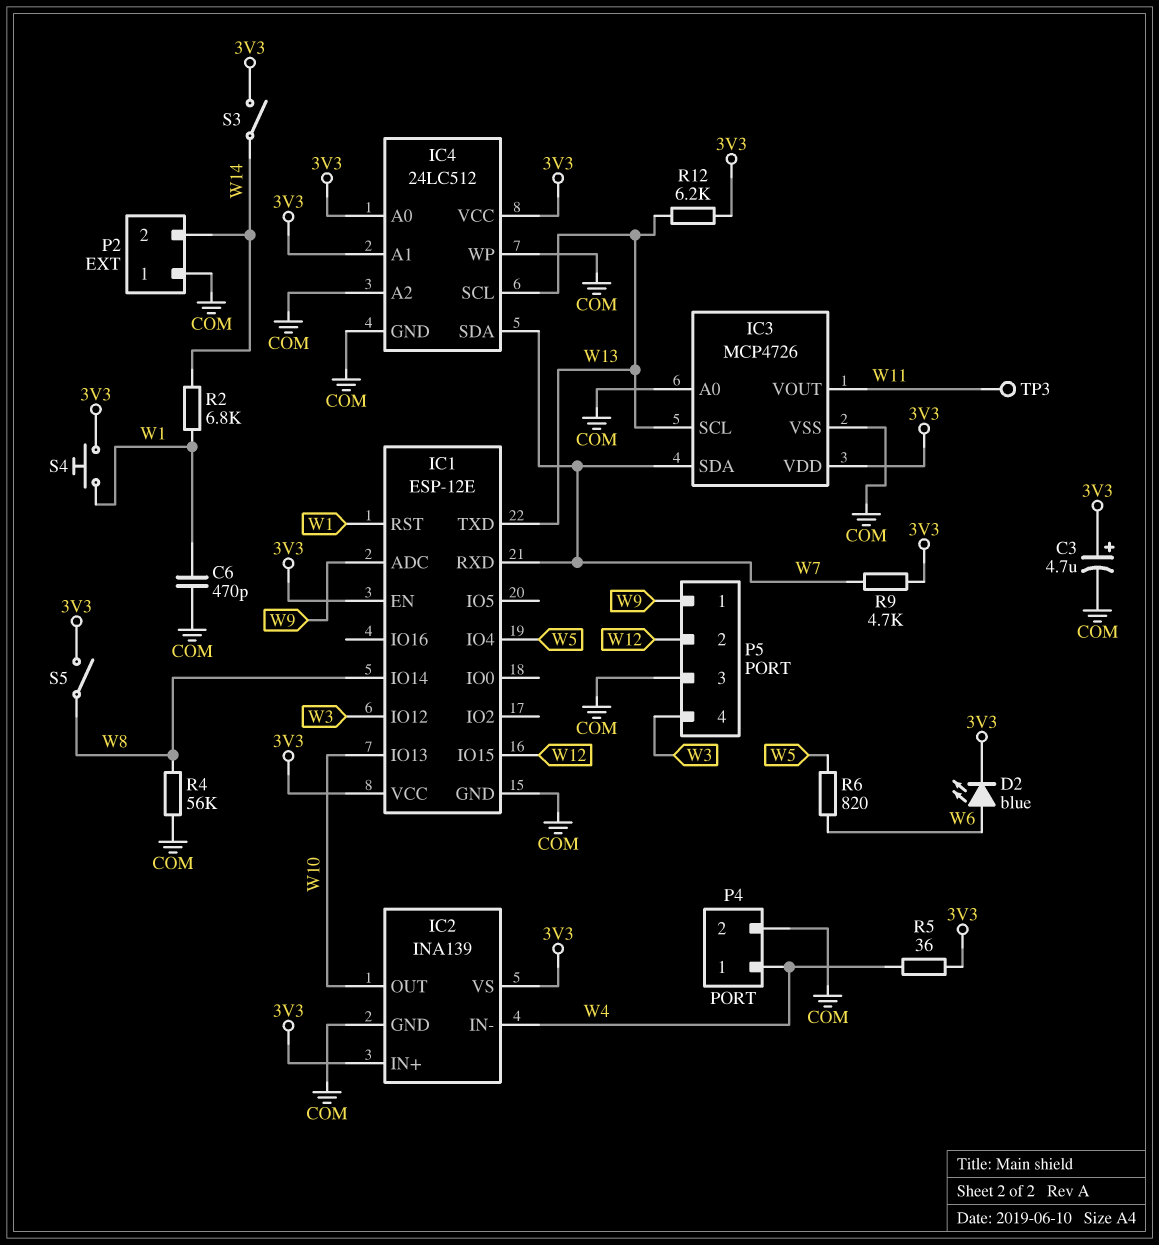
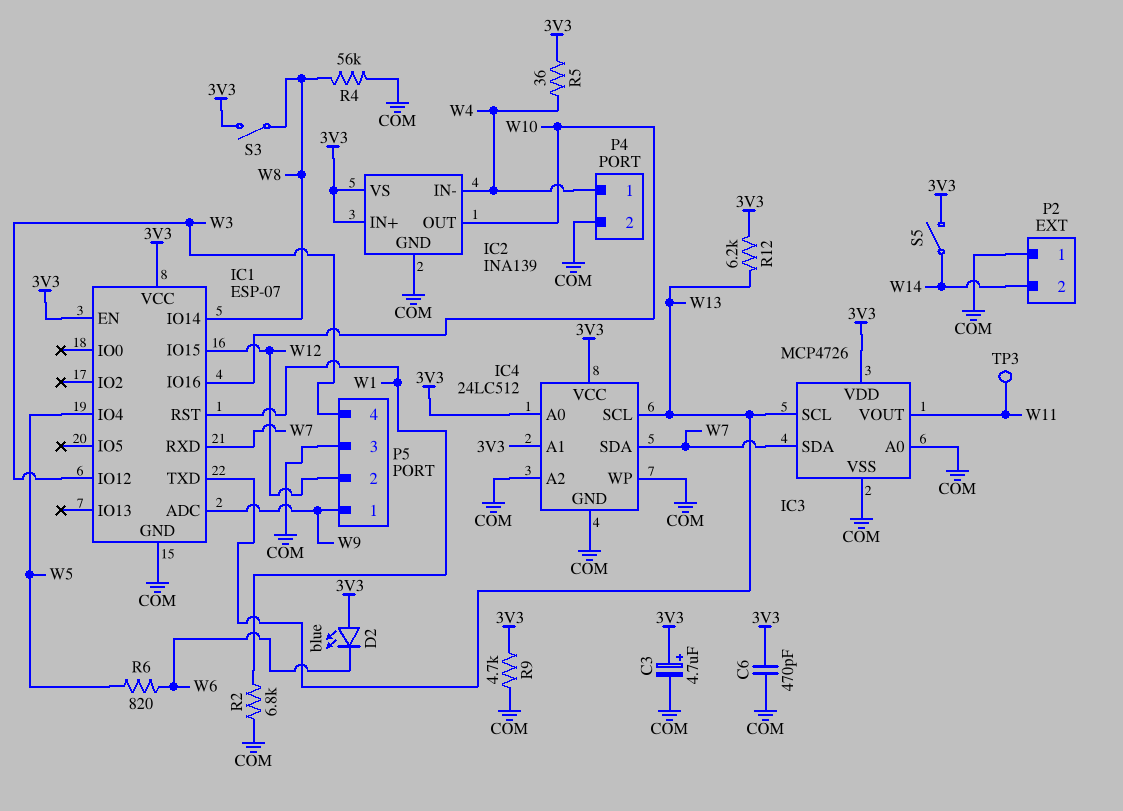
C6: 470pF (COM, W1) -> 470pF (3V3, COM)
D2: LED blue (A W6, K 3V3) -> LED blue (A 3V3, K W6)
IC1: ESP-12E -> ESP-07
IC1 pin IO13: W10 -> none
IC1 pin IO16: none -> W10
R2: 6.8k (W1, W14) -> 6.8k (COM, W1)
R9: 4.7k (3V3, W7) -> 4.7k (3V3, COM)
S3: switch (3V3, W14) -> switch (3V3, W8)
S4: button (3V3, W1) -> none
S5: switch (3V3, W8) -> switch (3V3, W14)

